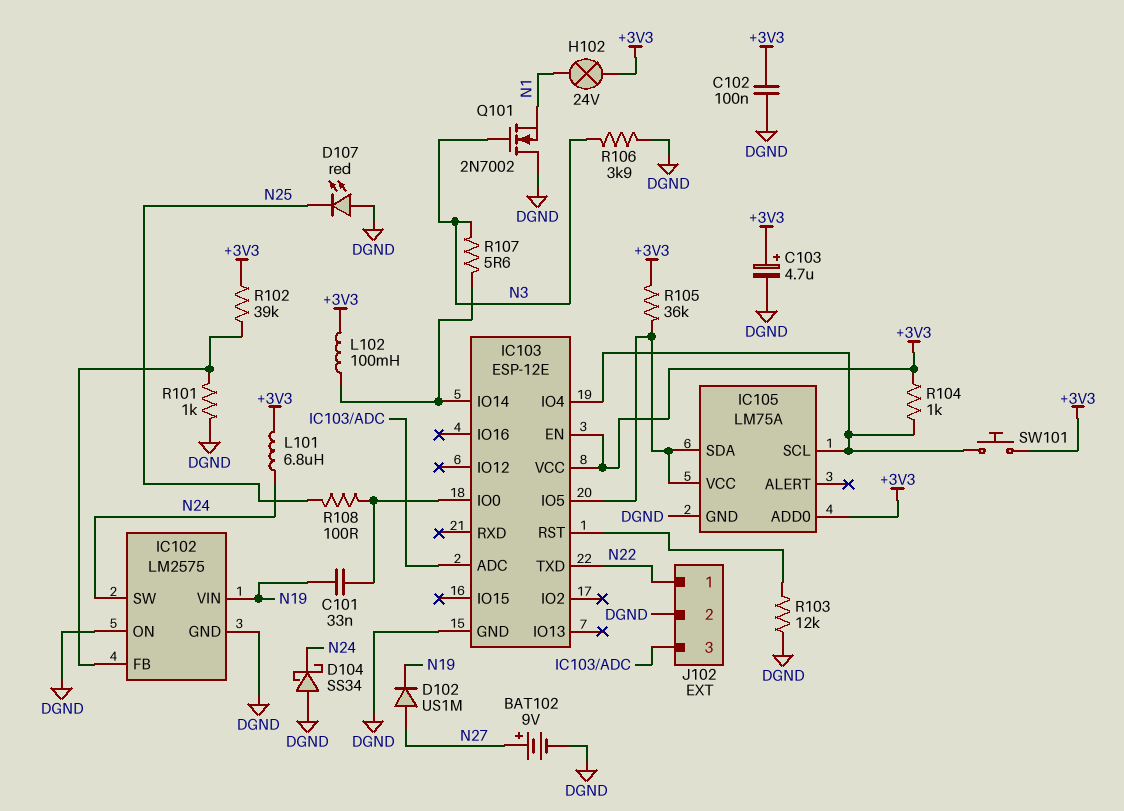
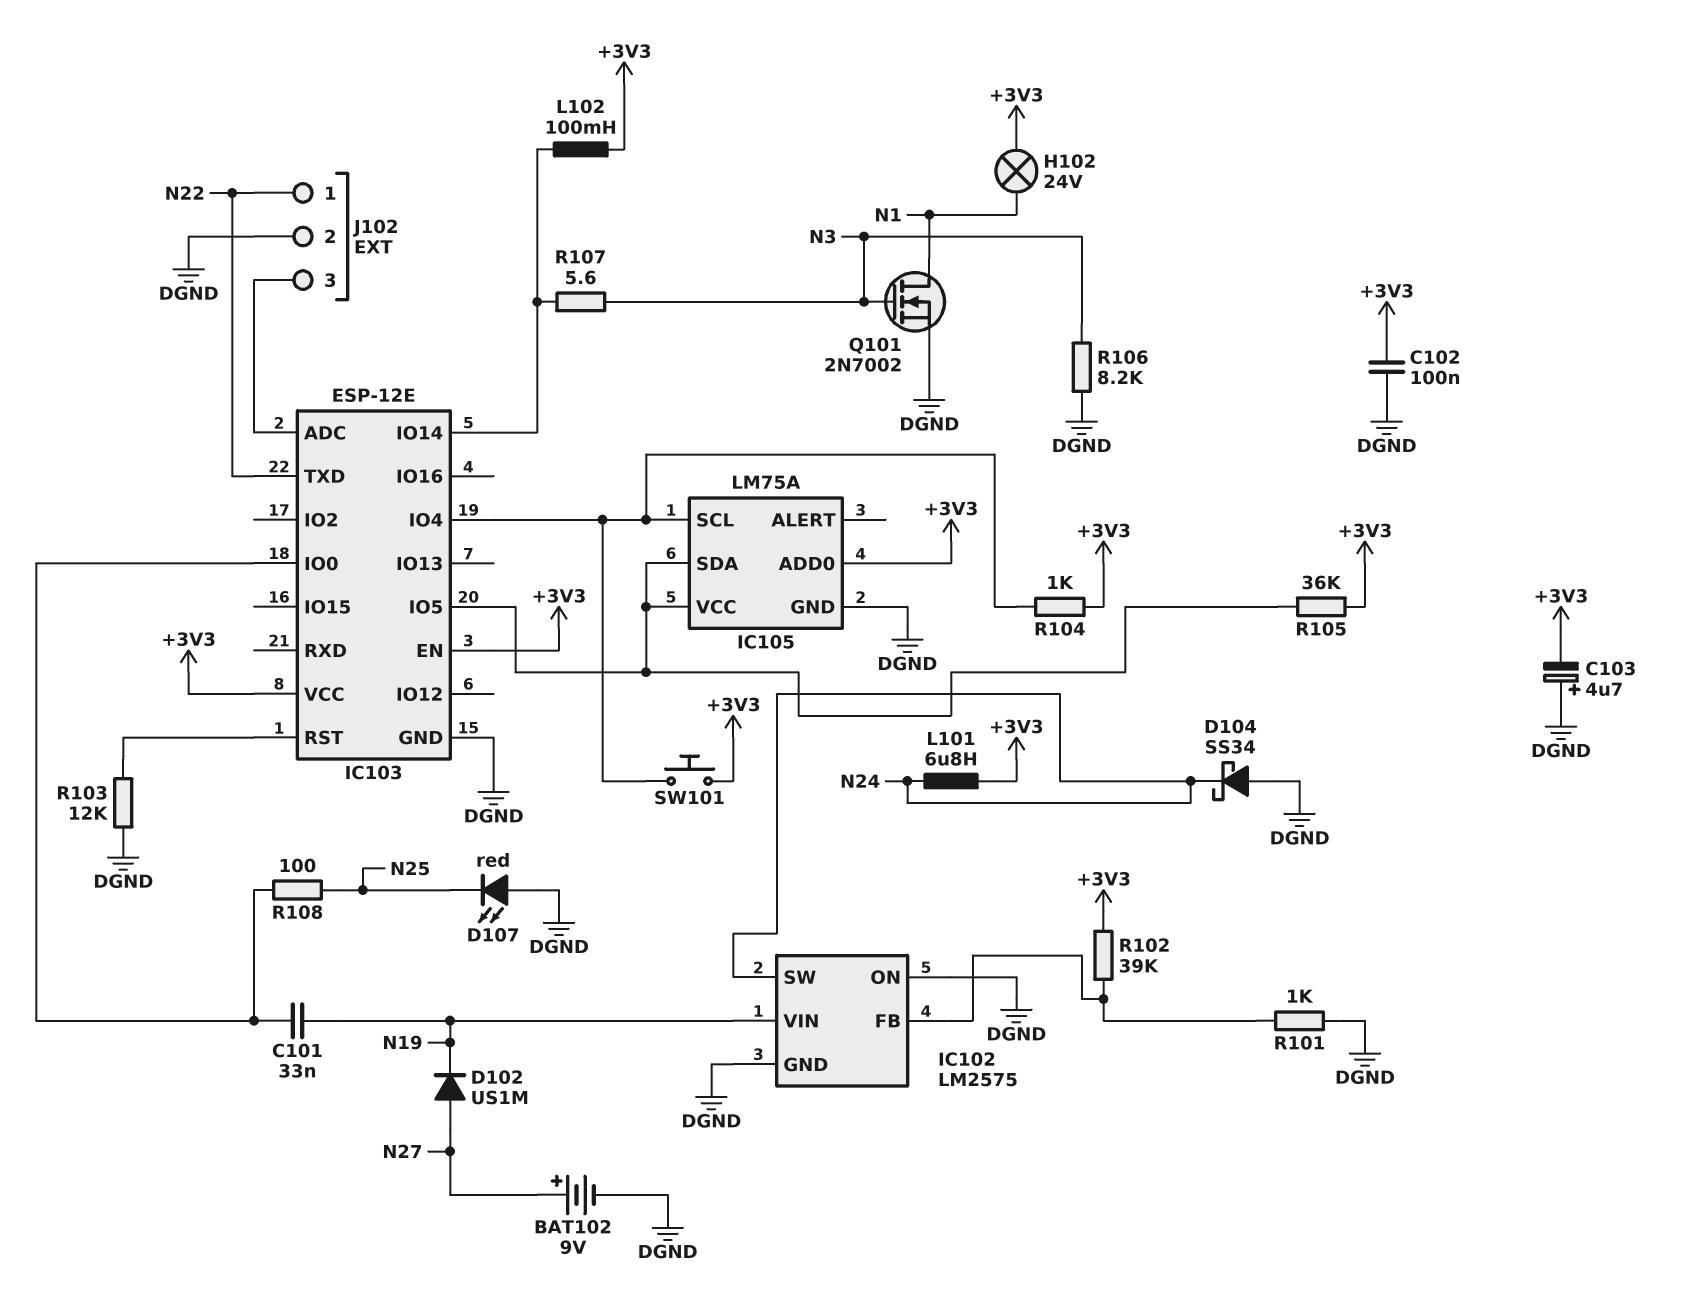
C103: 4.7uF (plus +3V3, minus DGND) -> 4.7uF (plus DGND, minus +3V3)
Q101: NMOS 2N7002 (G N3, D DGND, S N1) -> NMOS 2N7002 (G N3, D N1, S DGND)
R106: 3.9k (DGND, N3) -> 8.2k (DGND, N3)

